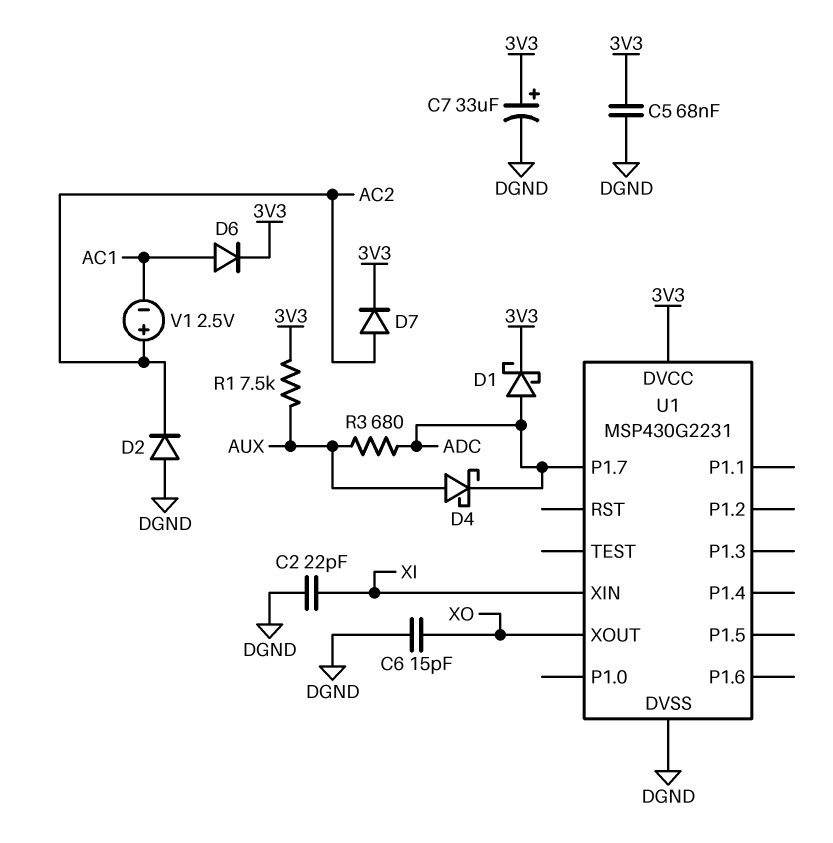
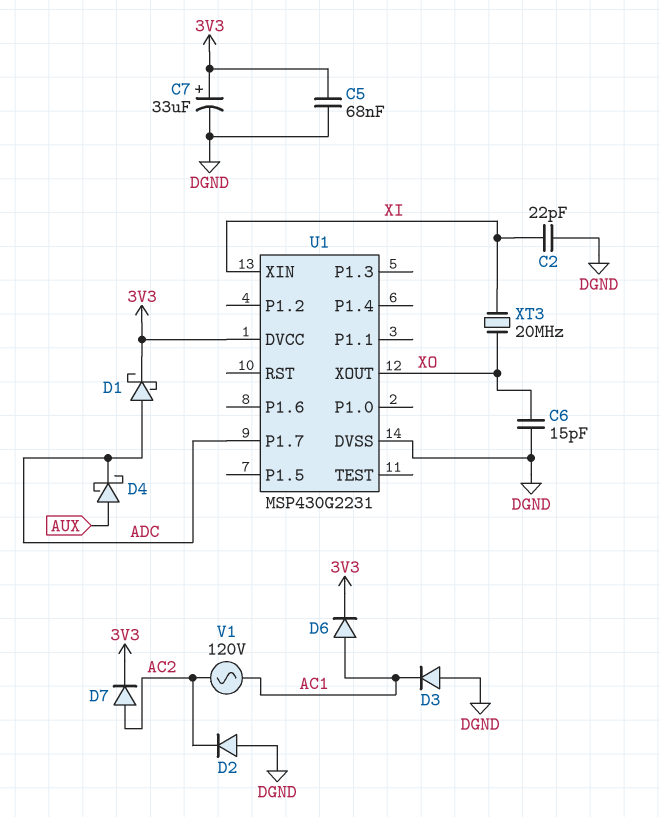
D3: none -> diode (A DGND, K AC1)
R1: 7.5k (3V3, AUX) -> none
R3: 680 (ADC, AUX) -> none
V1: 2.5V (plus AC2, minus AC1) -> AC 120V (AC1, AC2)
XT3: none -> 20MHz (XI, XO)

